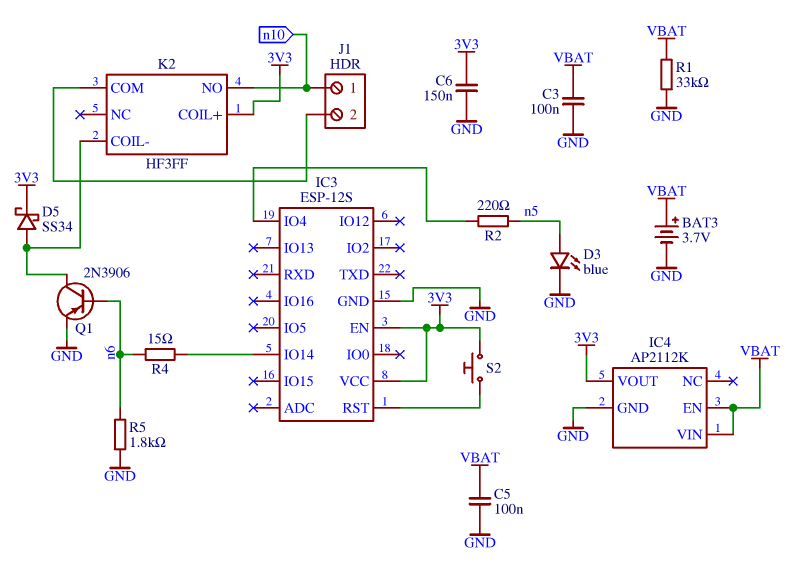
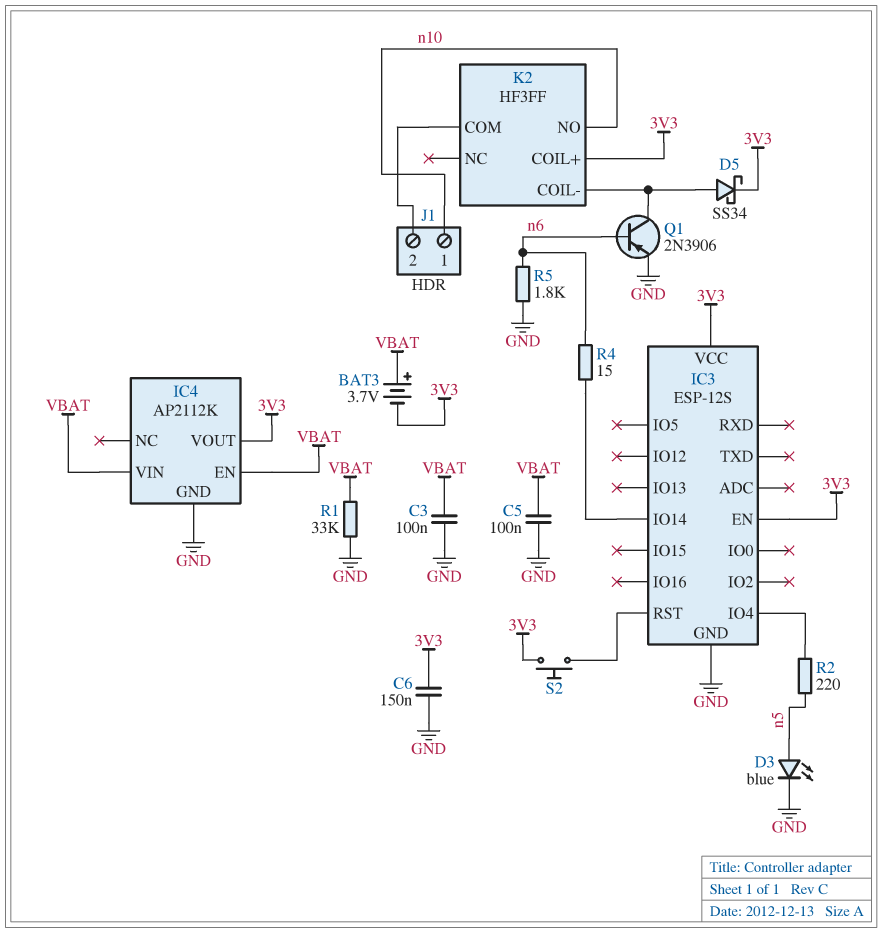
BAT3: 3.7V (plus VBAT, minus GND) -> 3.7V (plus VBAT, minus 3V3)

